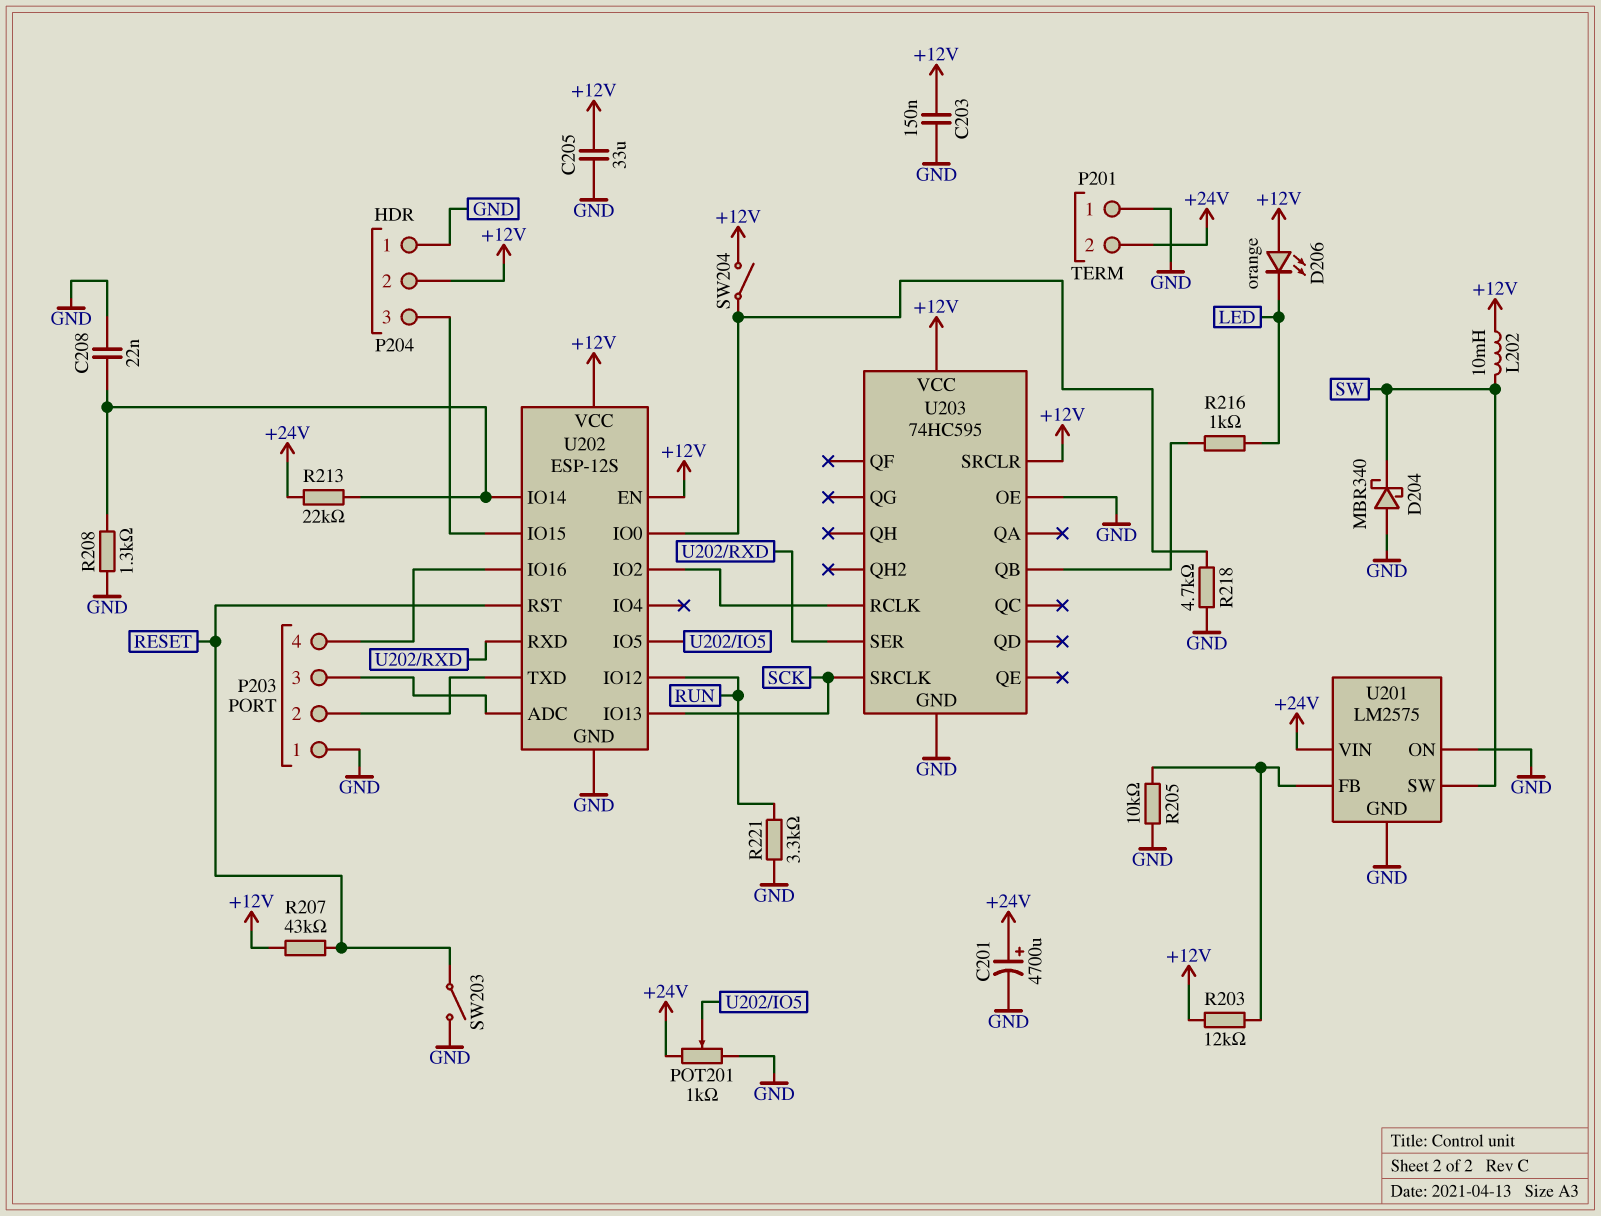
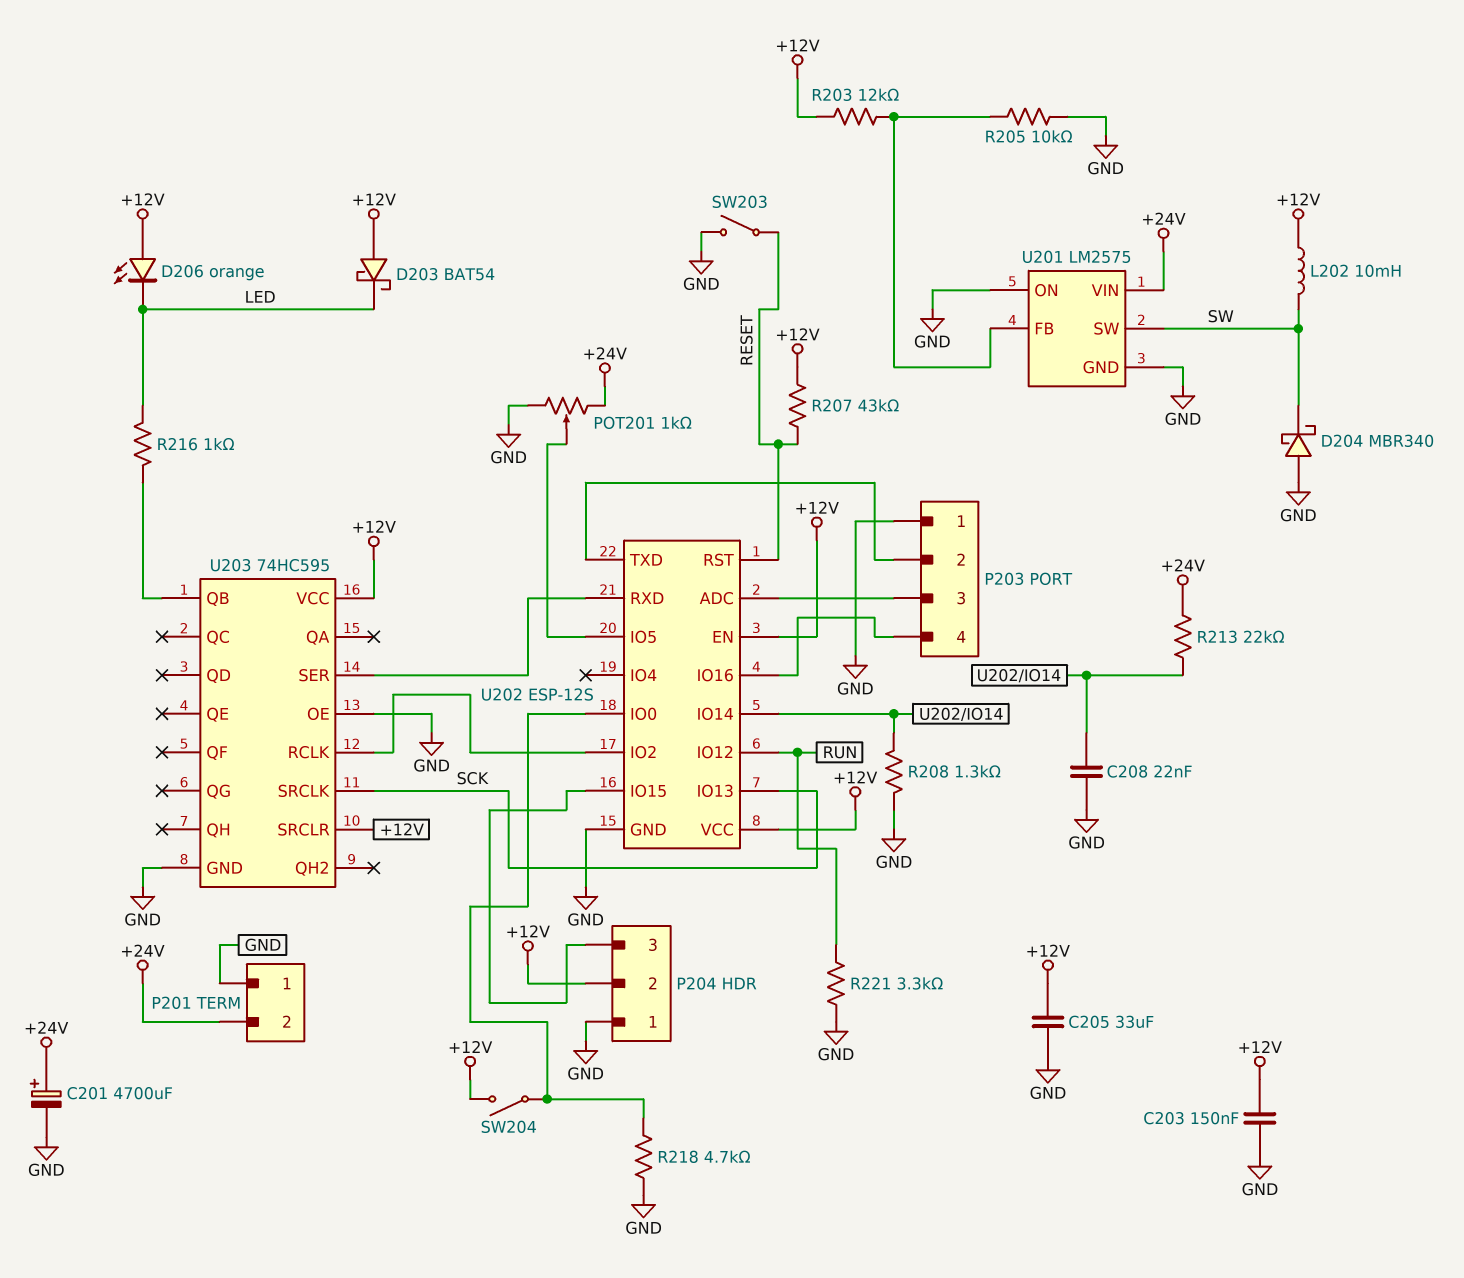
D203: none -> schottky BAT54 (A +12V, K LED)

